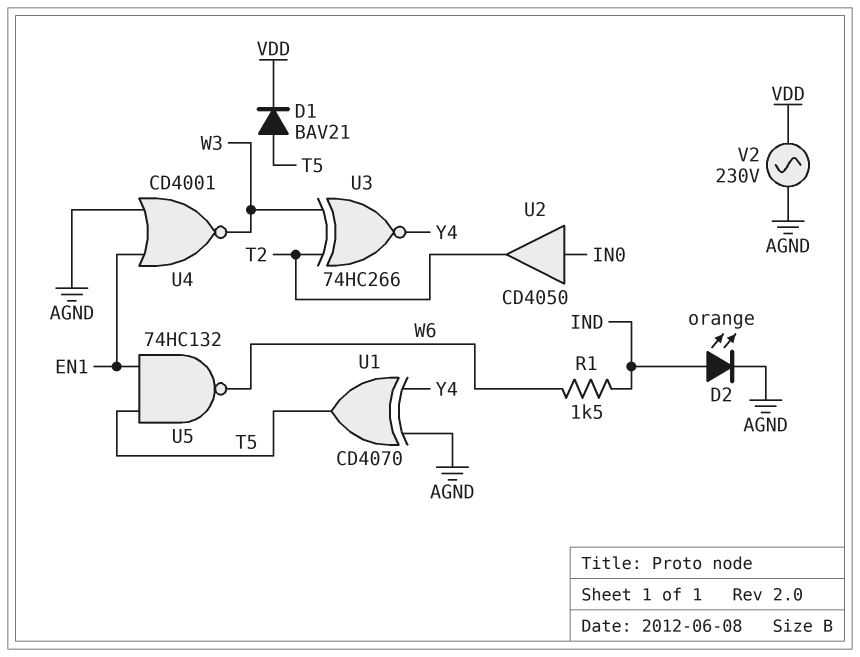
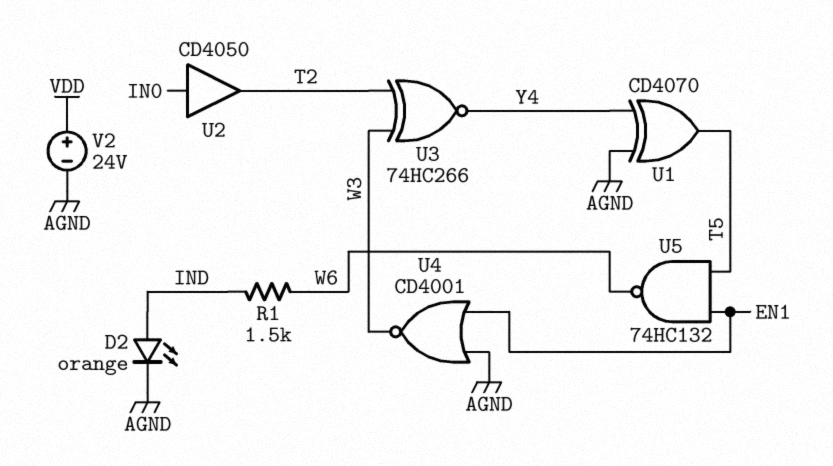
D1: diode BAV21 (A T5, K VDD) -> none
V2: AC 230V (AGND, VDD) -> 24V (plus VDD, minus AGND)

